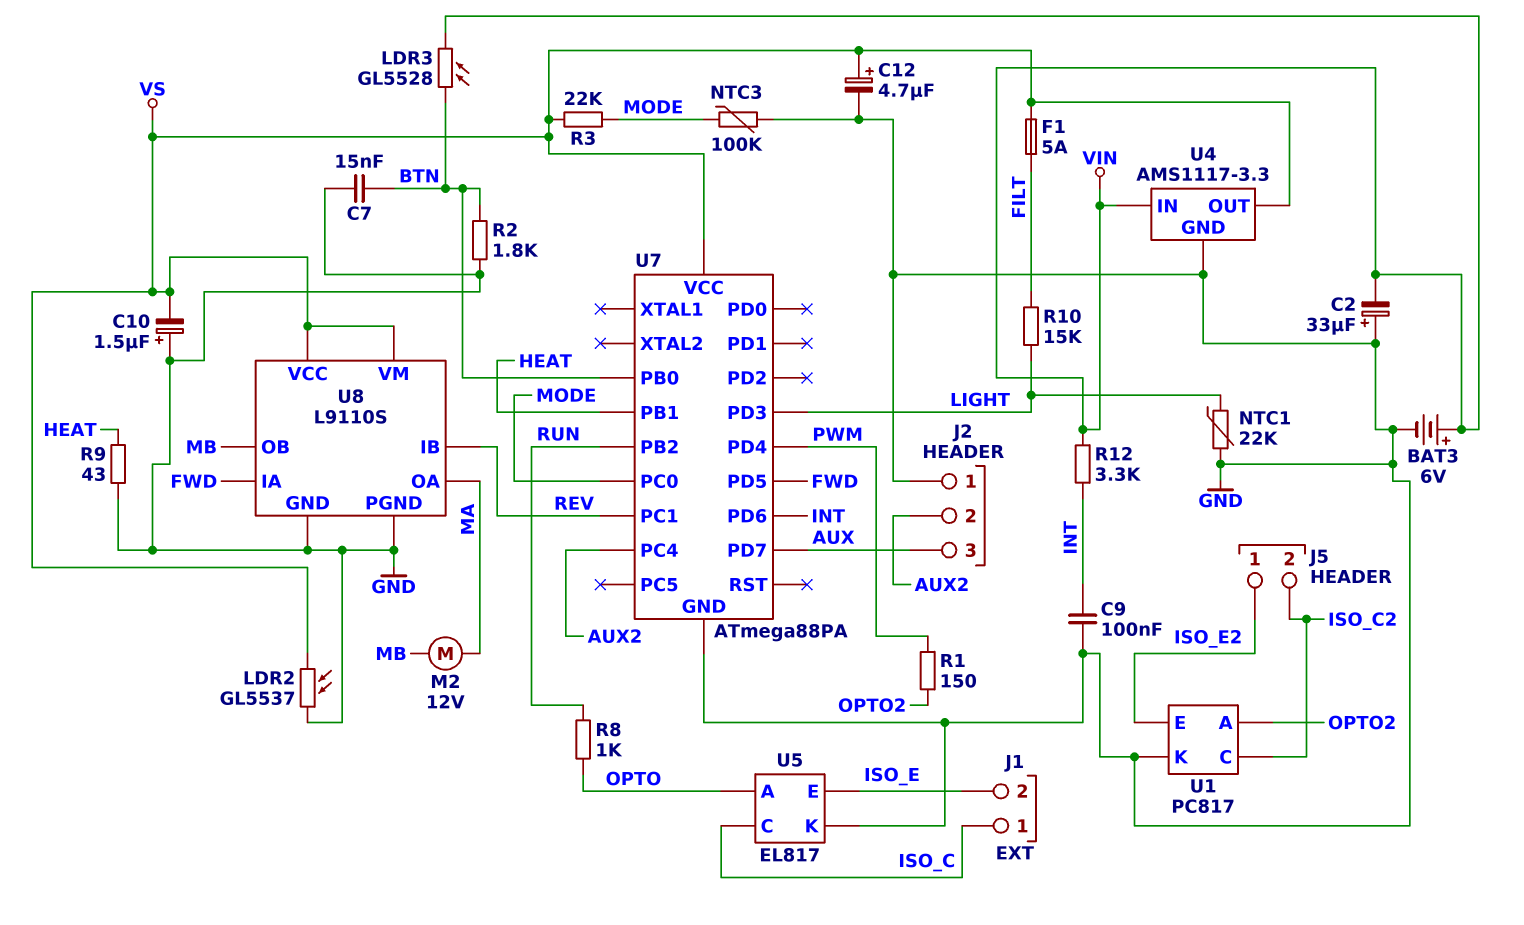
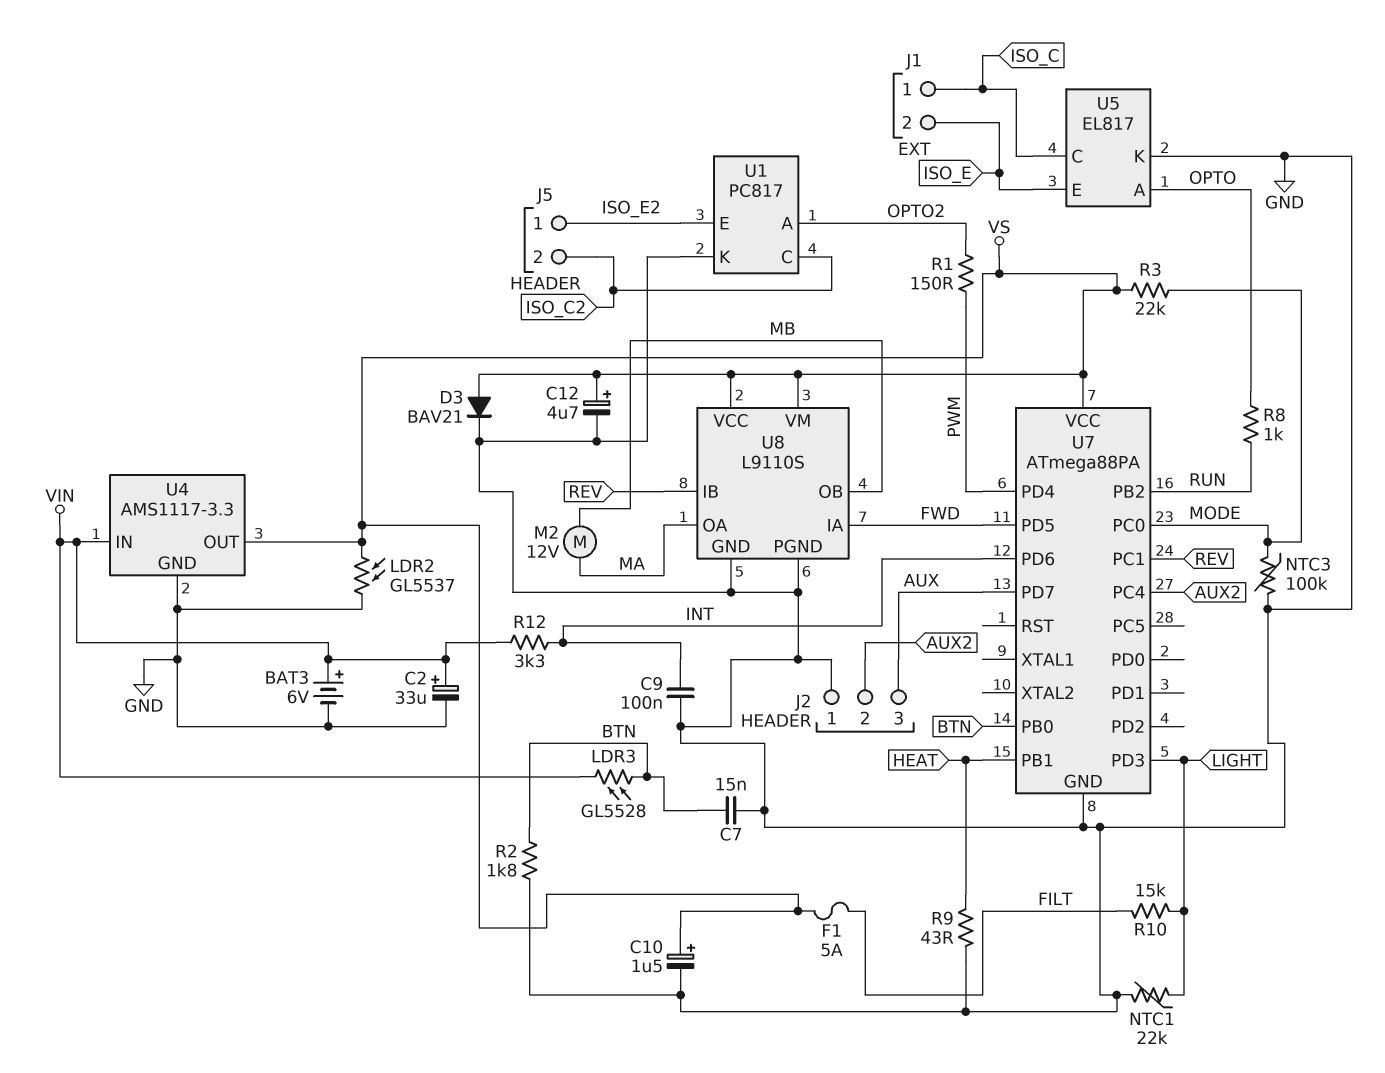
C2: 33uF (plus GND, minus VIN) -> 33uF (plus VIN, minus GND)
C10: 1.5uF (plus GND, minus VS) -> 1.5uF (plus VS, minus GND)
D3: none -> diode BAV21 (A VS, K GND)

